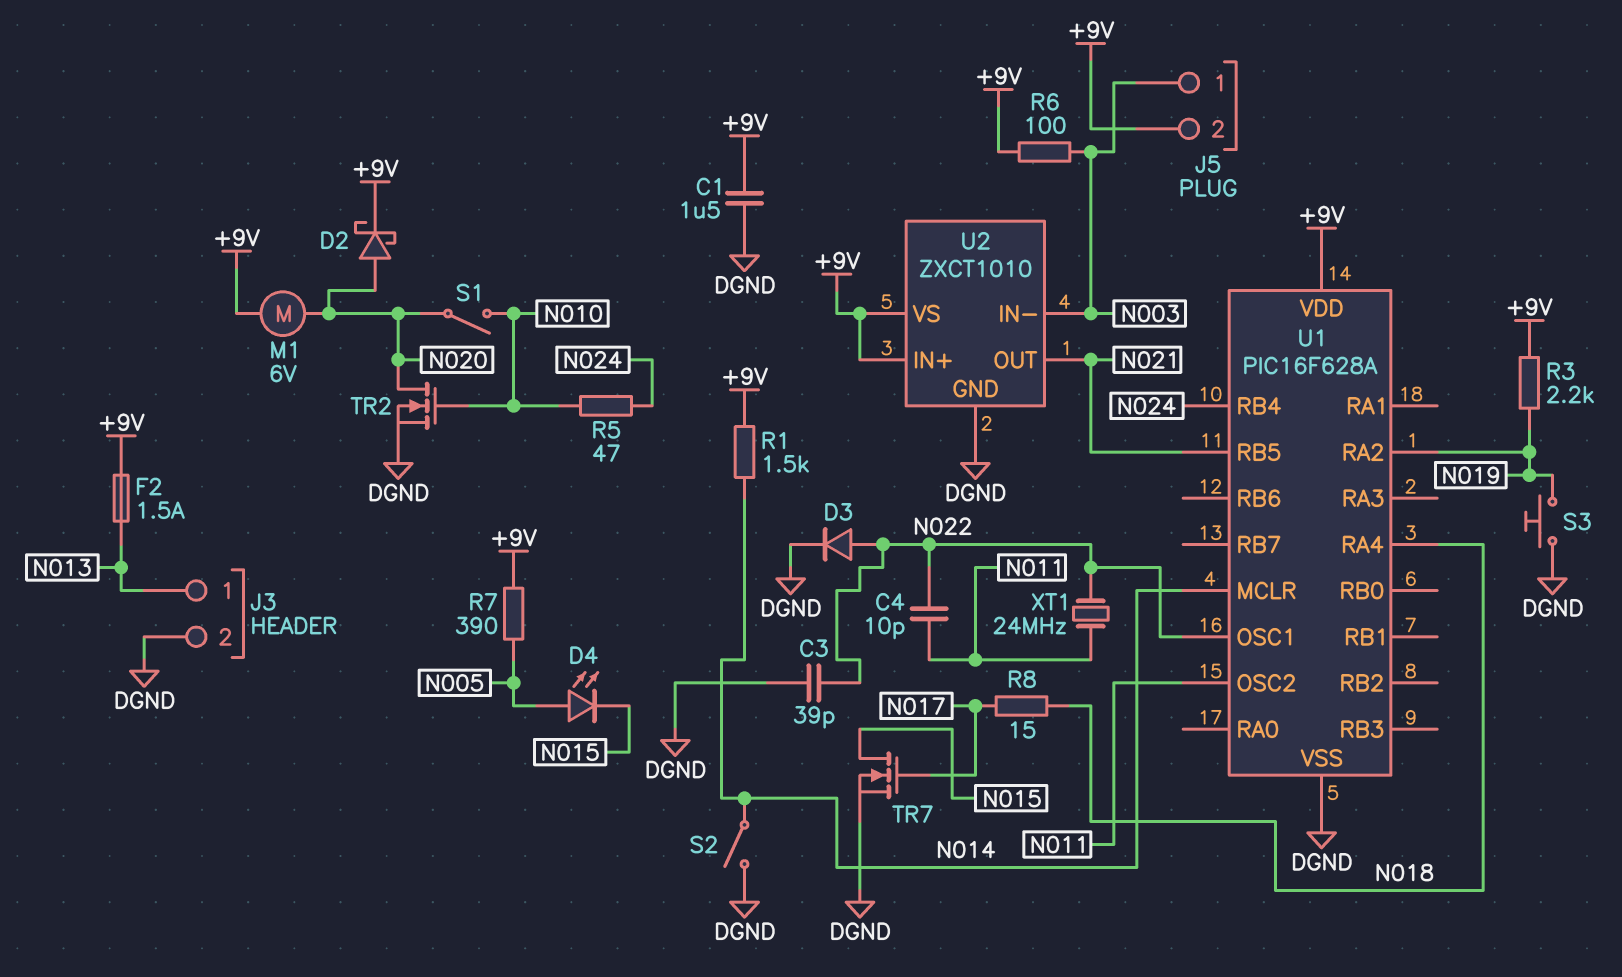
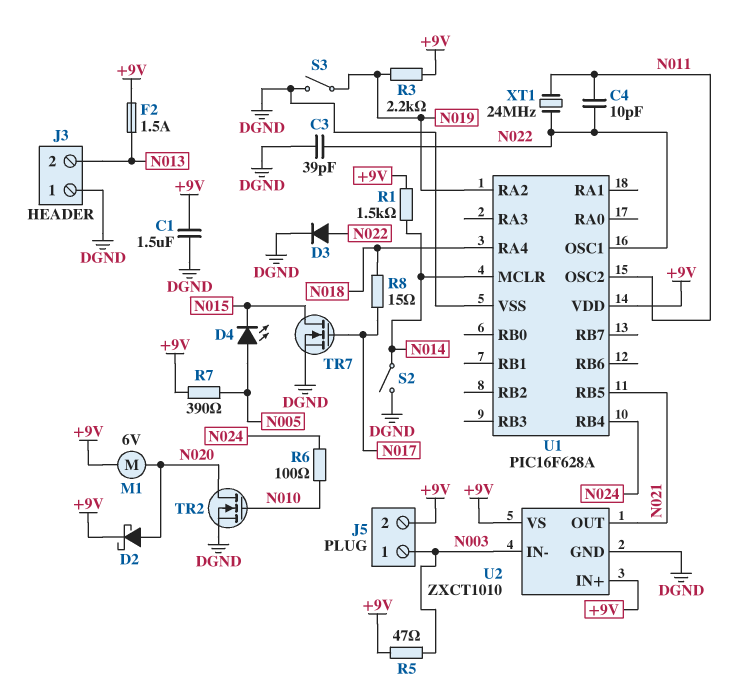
J3 pin 1: N013 -> DGND
J3 pin 2: DGND -> N013
R5: 47 (N010, N024) -> 47 (+9V, N003)
R6: 100 (+9V, N003) -> 100 (N010, N024)
S1: switch (N010, N020) -> none
S3: button (DGND, N019) -> switch (DGND, N019)

